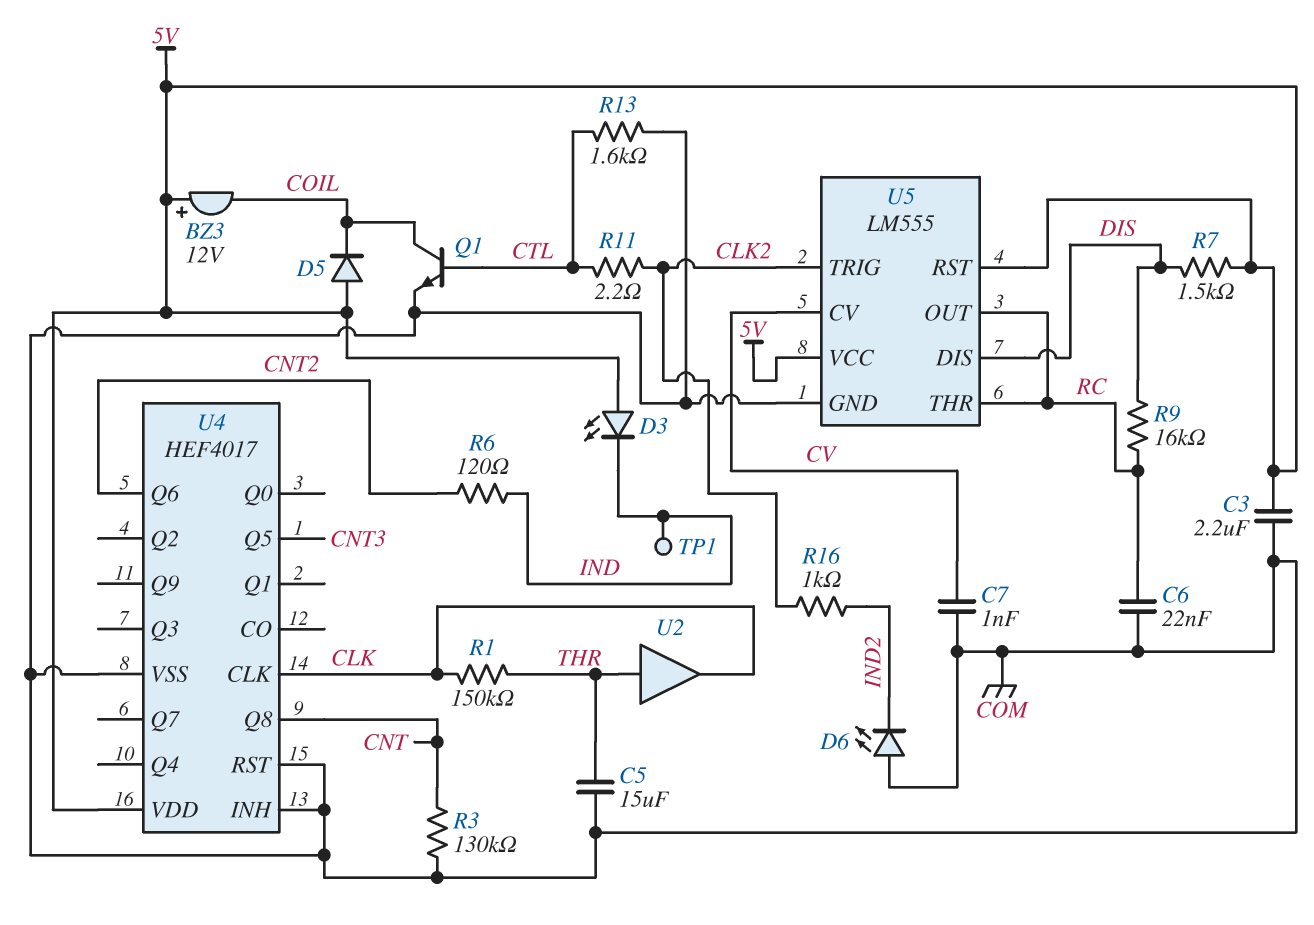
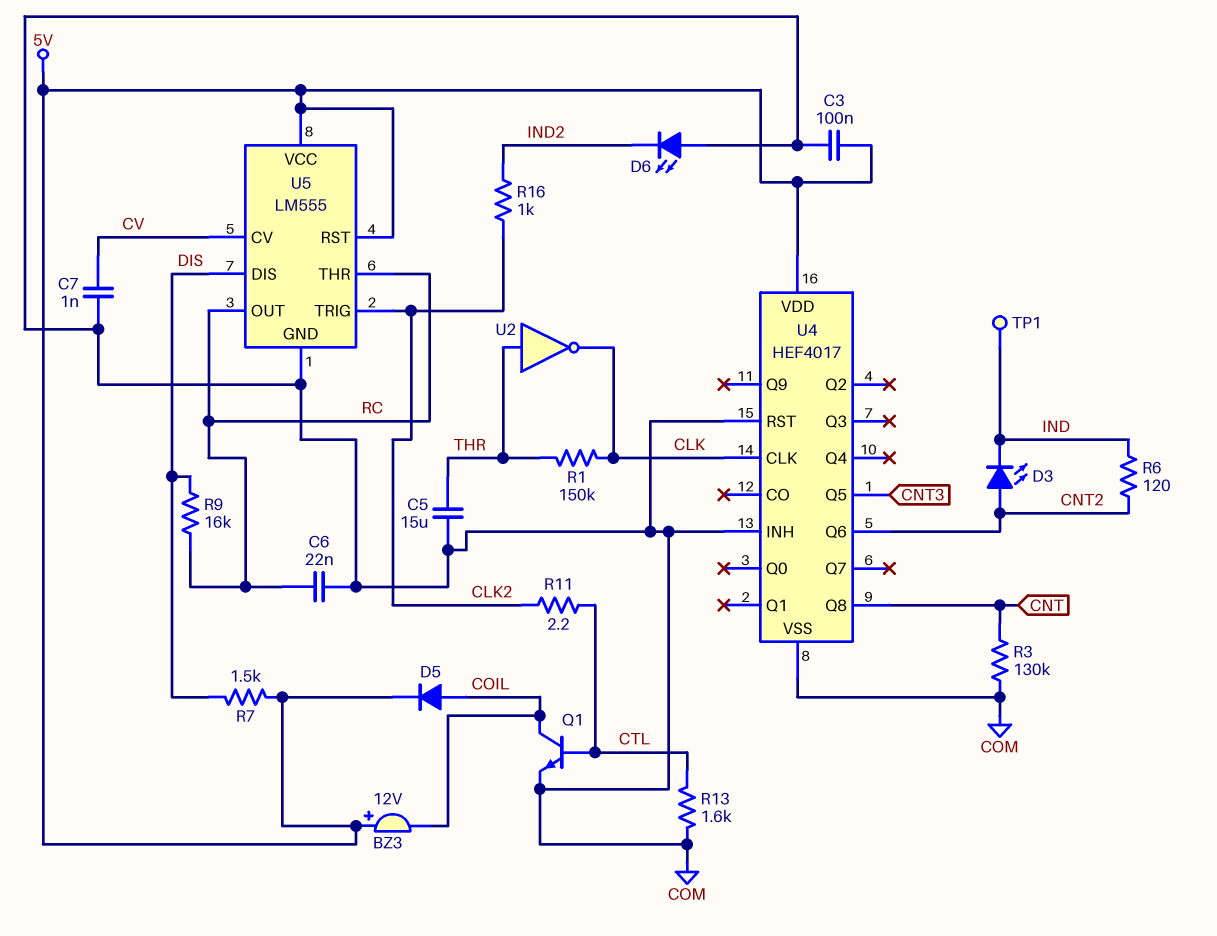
C3: 2.2uF (5V, COM) -> 100nF (5V, COM)
D3: LED (A 5V, K IND) -> LED (A CNT2, K IND)
D5: diode (A 5V, K COIL) -> diode (A COIL, K 5V)
U2: buffer (in THR, out CLK) -> NOT (in THR, out CLK)

